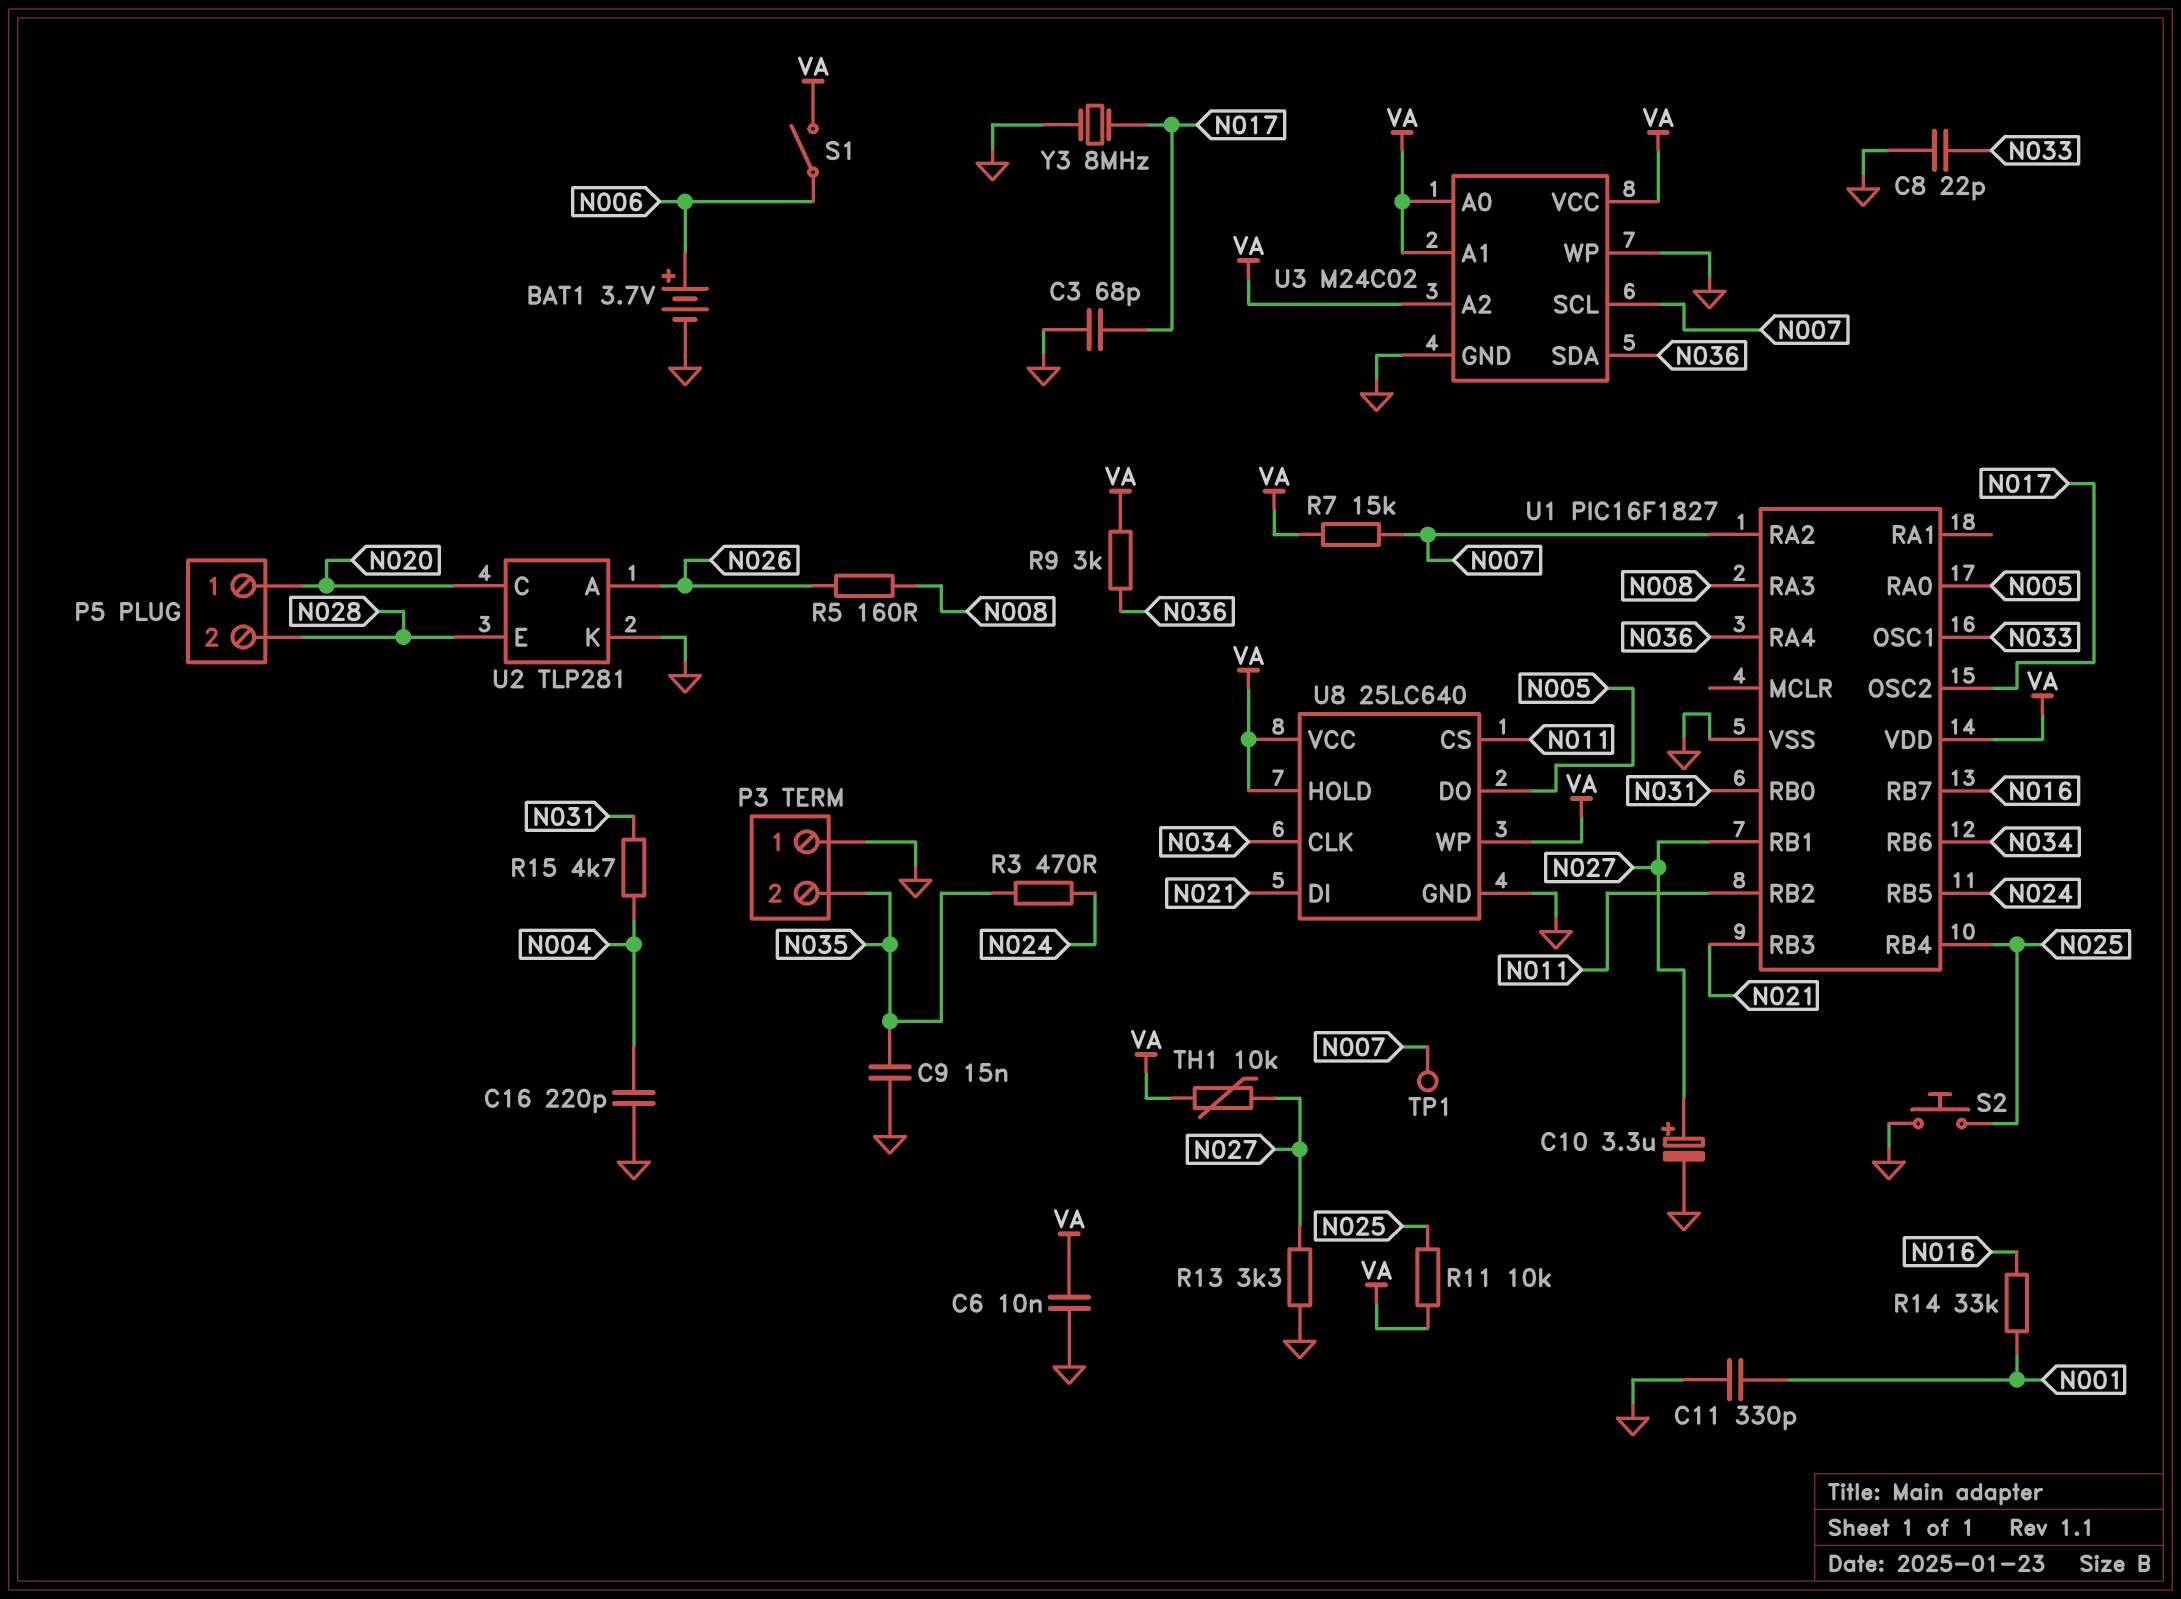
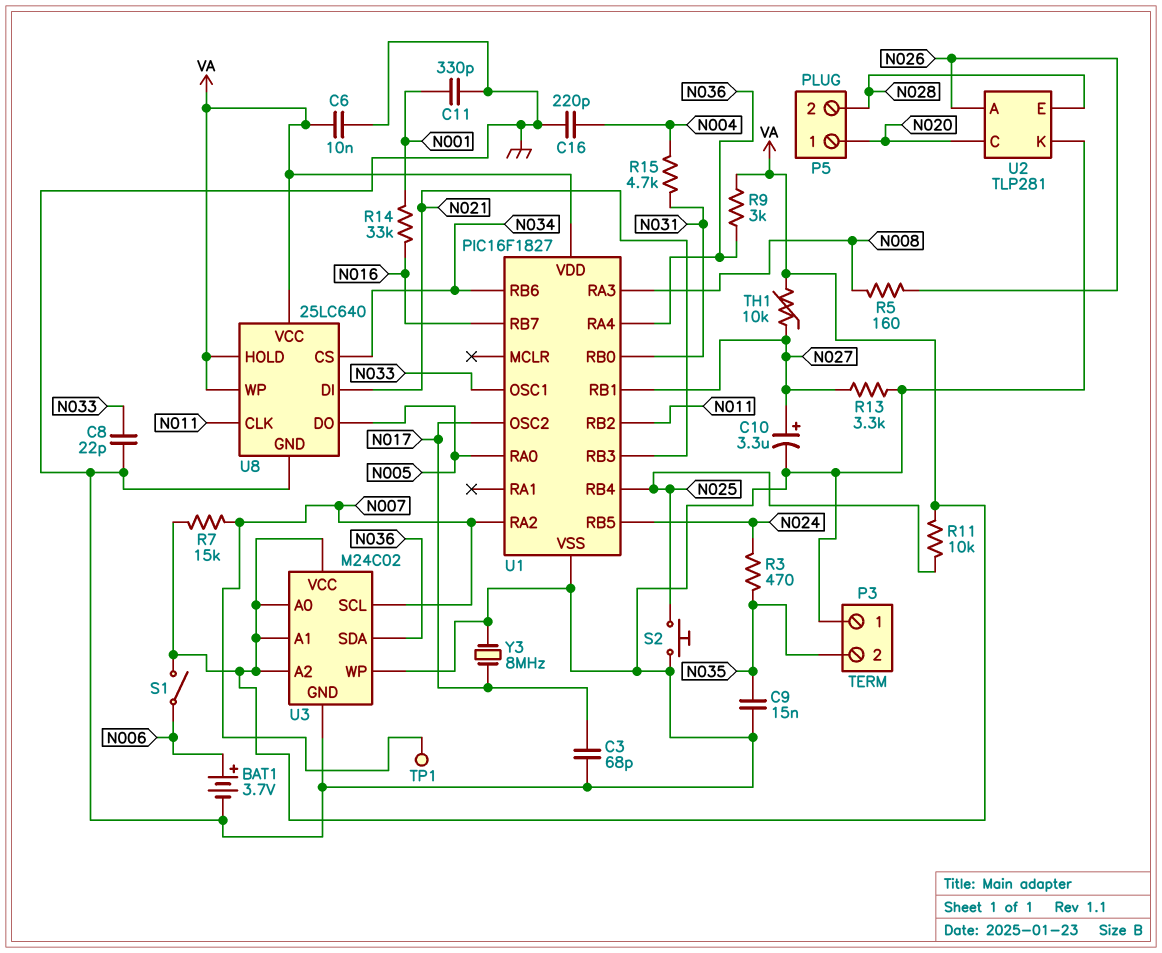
U8 pin CLK: N034 -> N011
U8 pin CS: N011 -> N034

